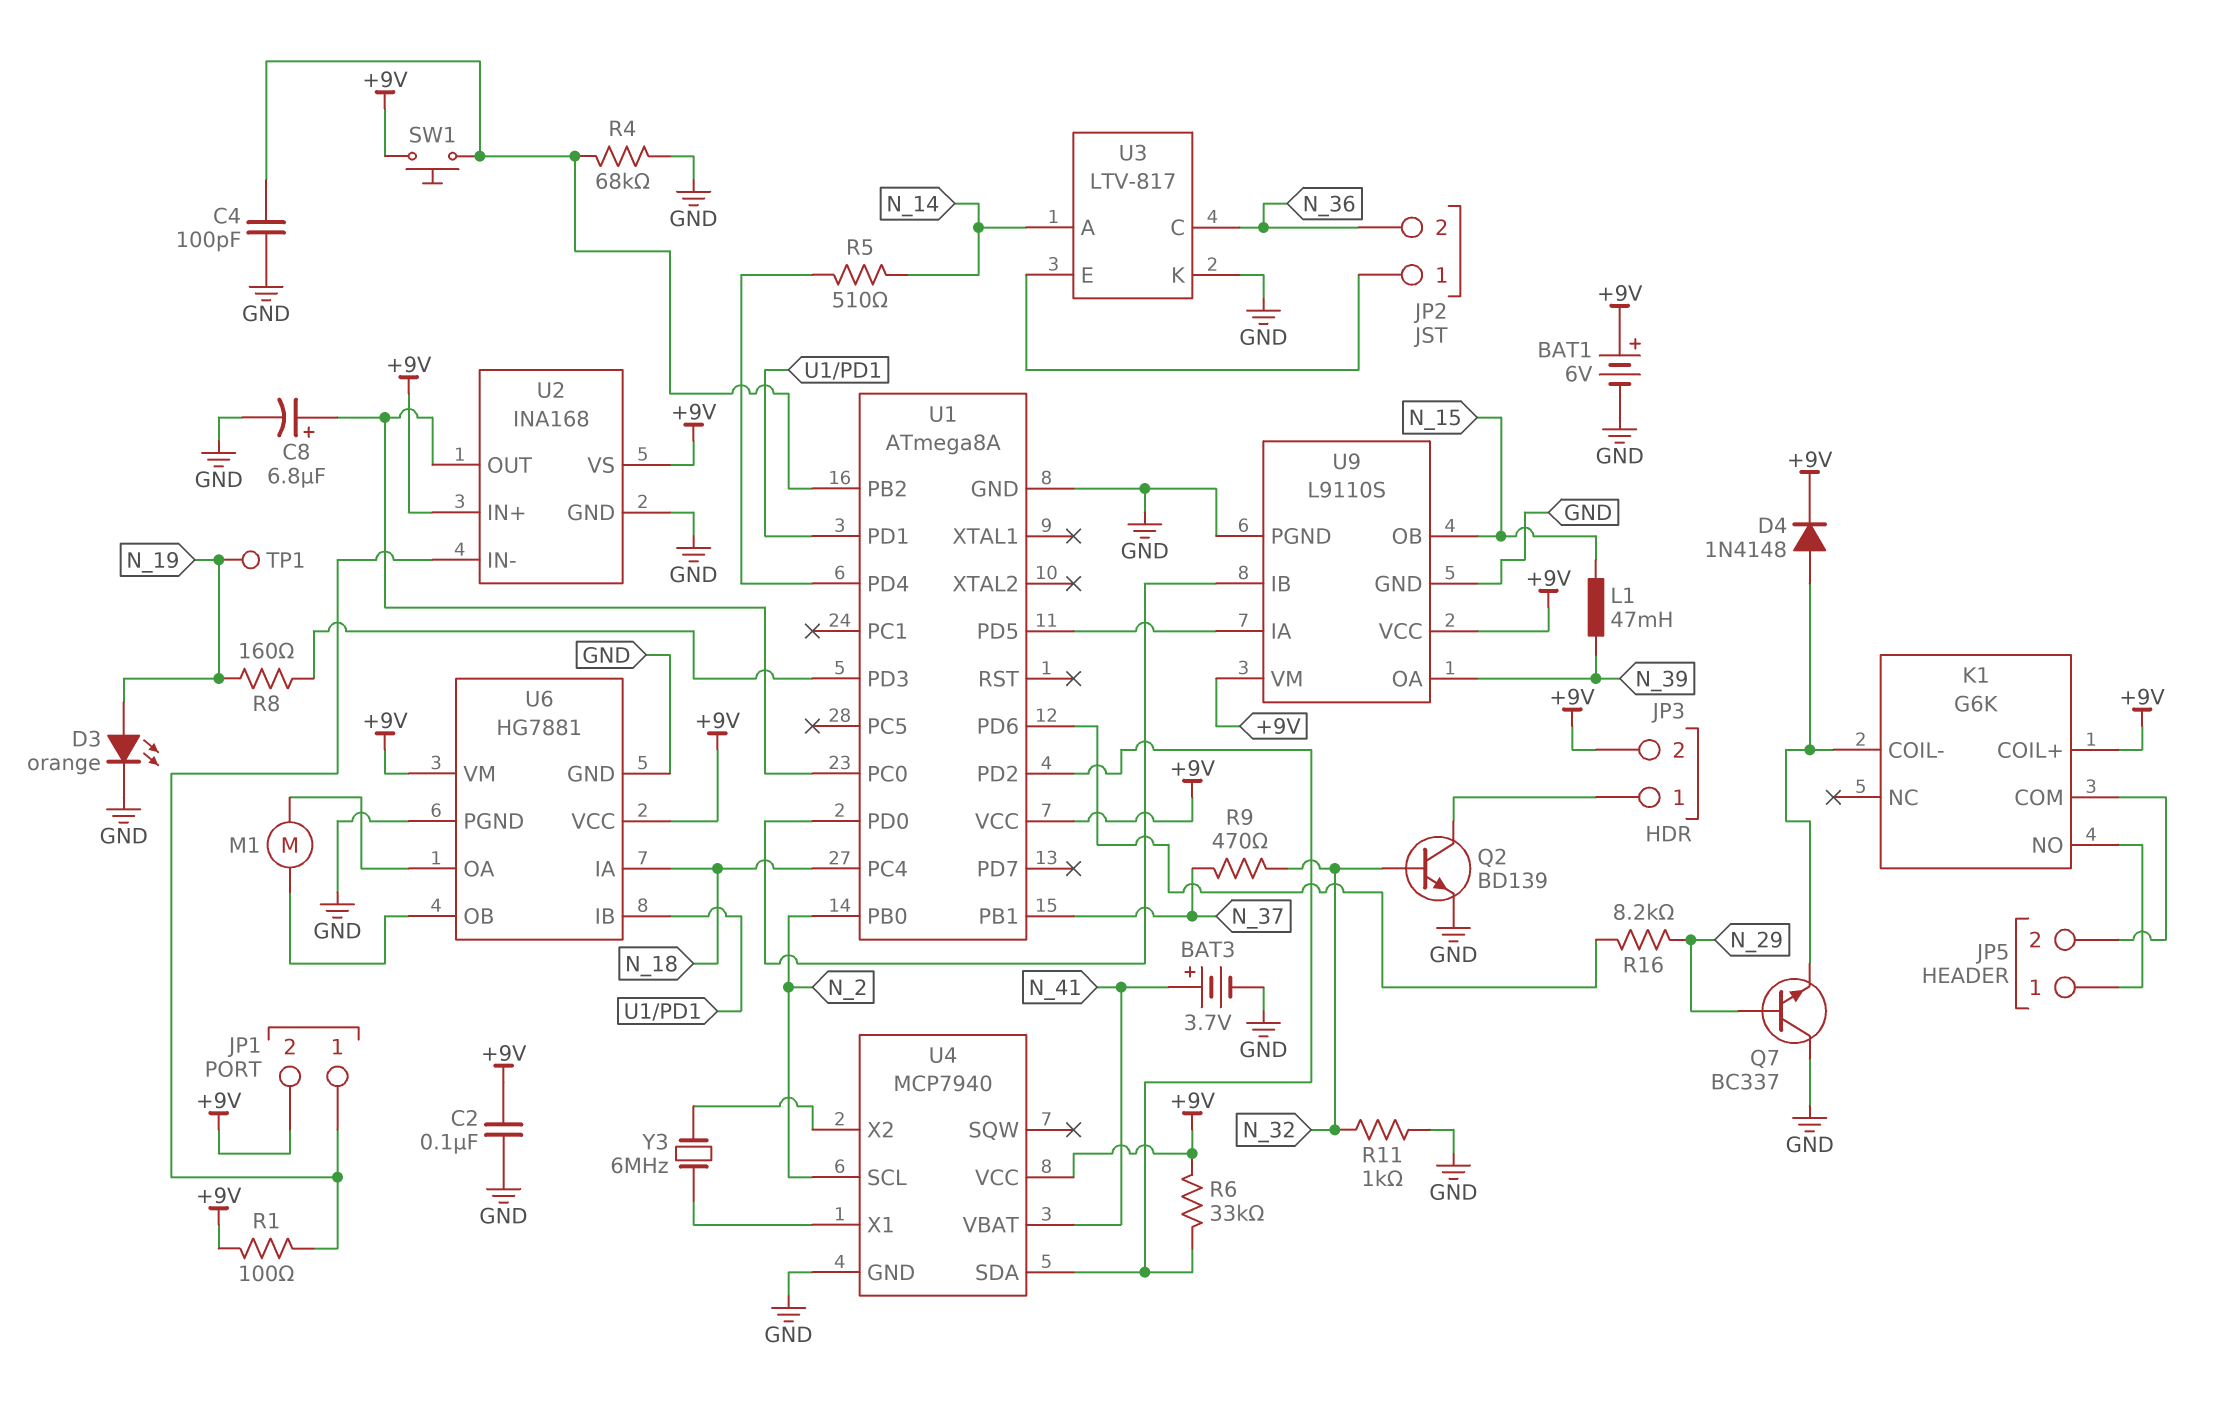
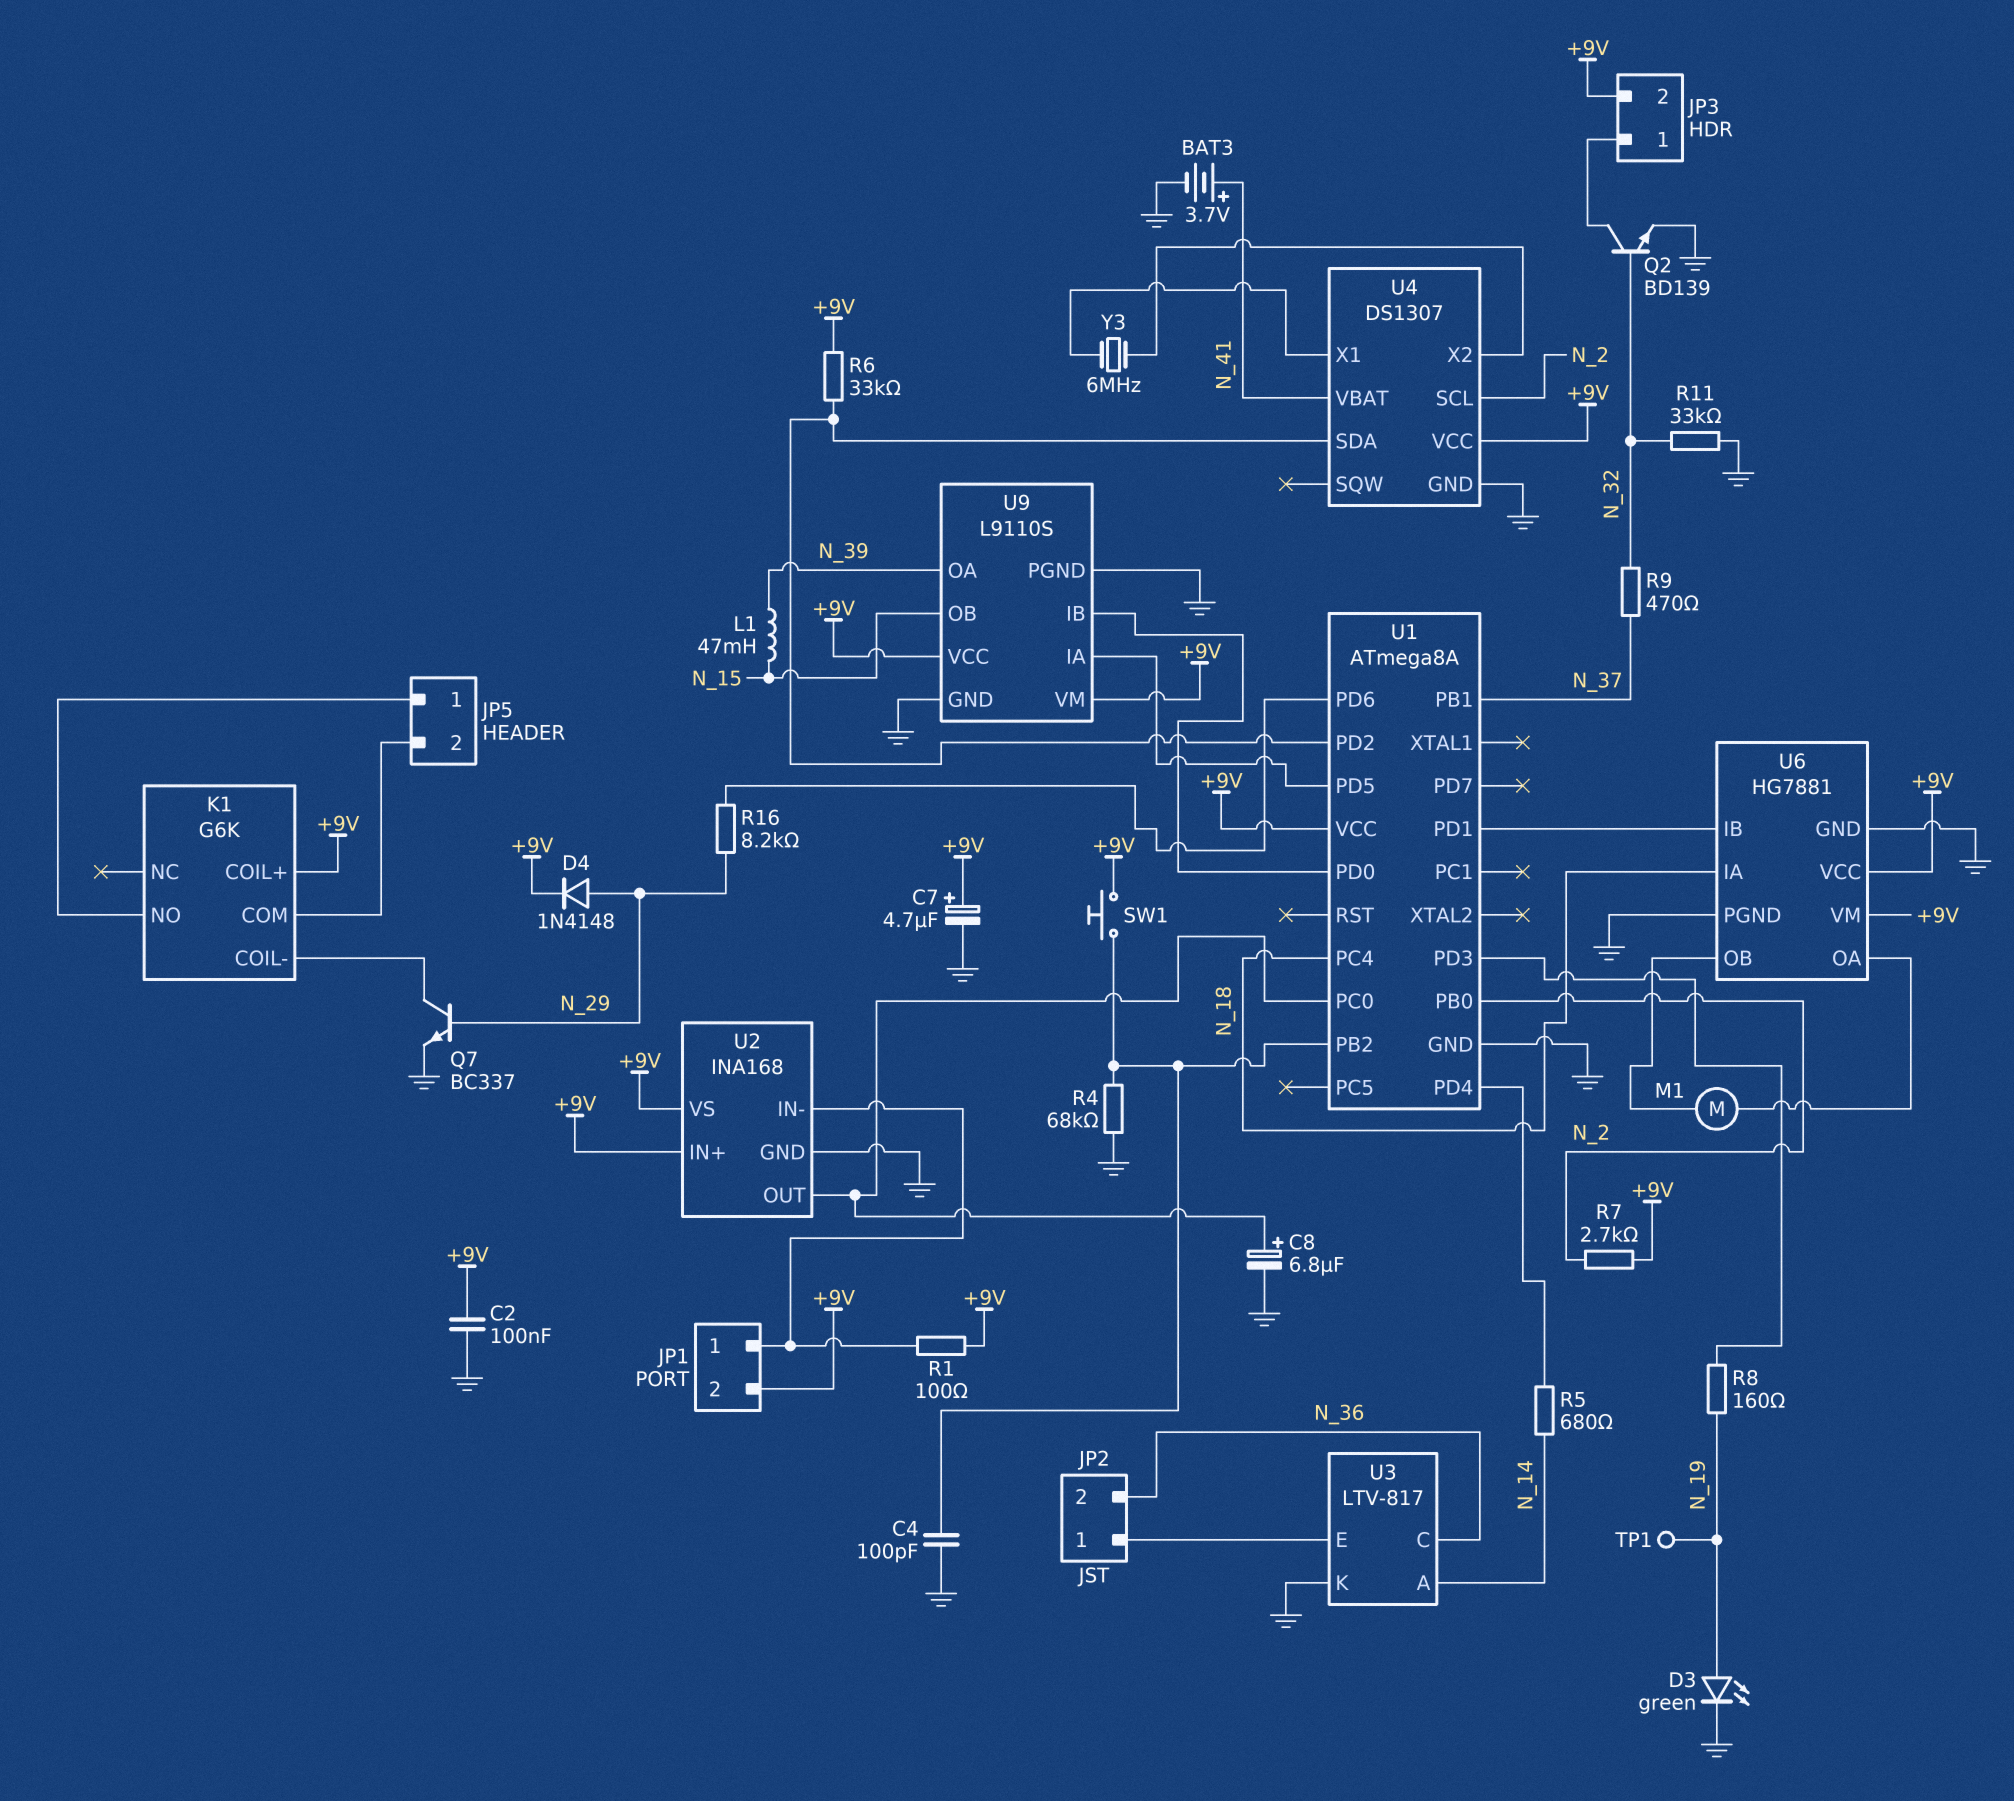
BAT1: 6V (plus +9V, minus GND) -> none
C7: none -> 4.7uF (plus +9V, minus GND)
D3: LED orange (A N_19, K GND) -> LED green (A N_19, K GND)
D4: diode 1N4148 (A K1/COIL-, K +9V) -> diode 1N4148 (A N_29, K +9V)
Q7: NPN BC337 (B N_29, C GND, E K1/COIL-) -> NPN BC337 (B N_29, C K1/COIL-, E GND)
R5: 510 (N_14, U1/PD4) -> 680 (N_14, U1/PD4)
R7: none -> 2.7k (+9V, N_2)
R11: 1k (GND, N_32) -> 33k (GND, N_32)
U4: MCP7940 -> DS1307

